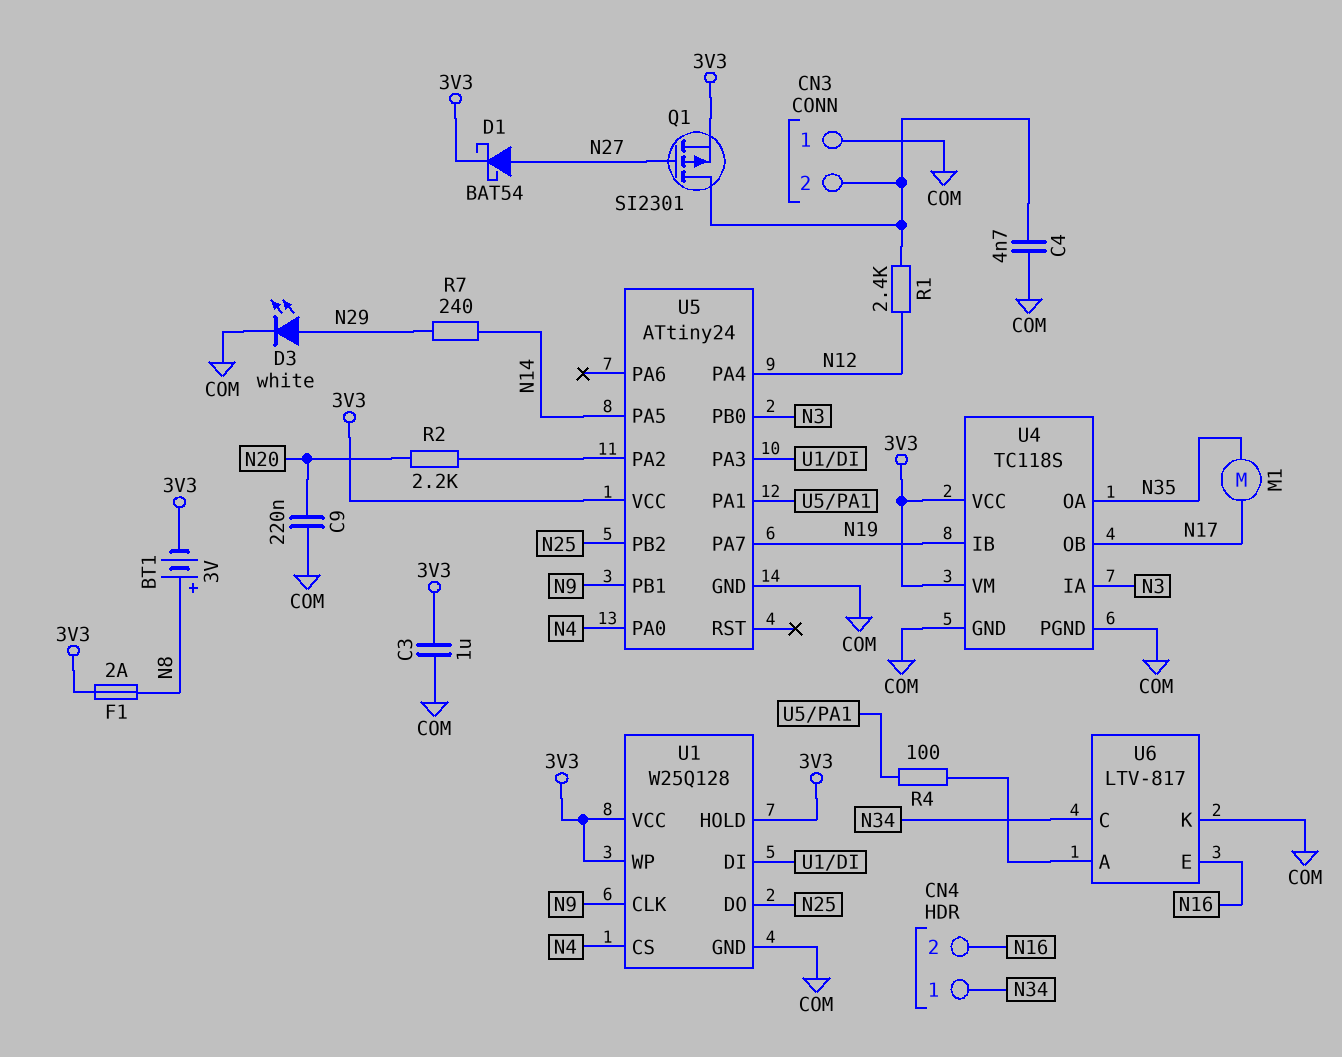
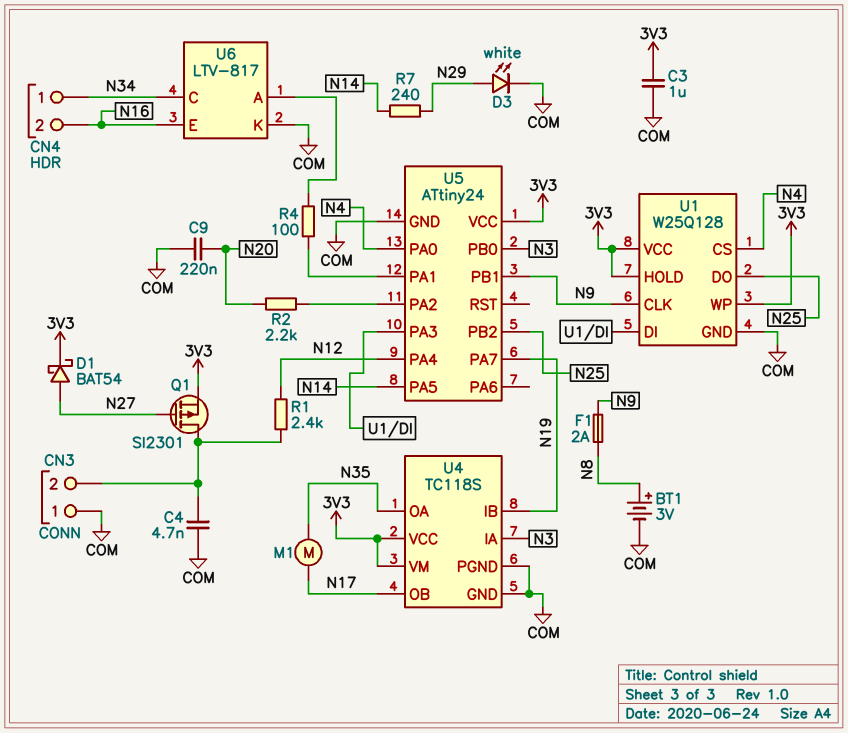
BT1: 3V (plus N8, minus 3V3) -> 3V (plus N8, minus COM)
F1: 2A (3V3, N8) -> 2A (N8, N9)

